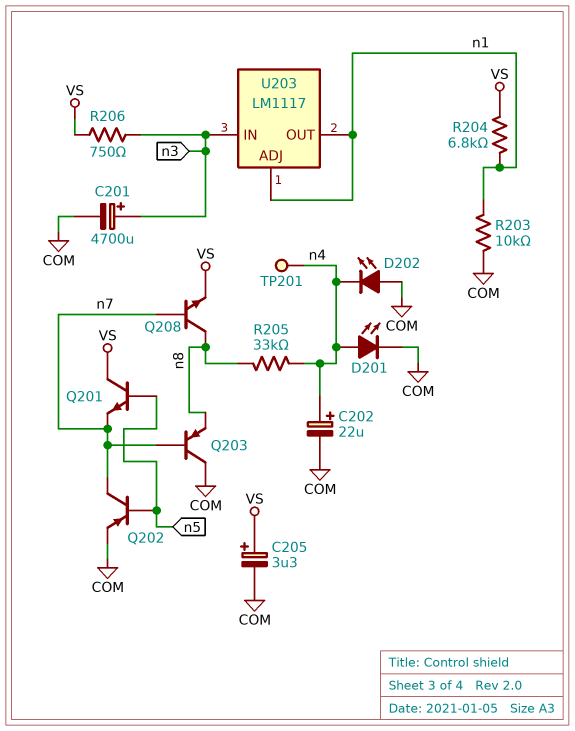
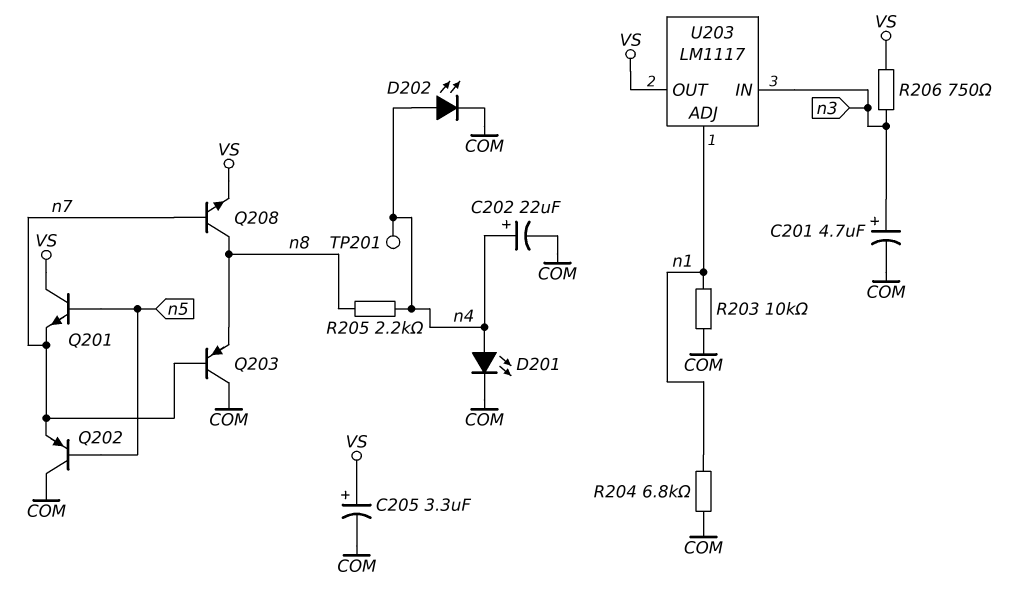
C201: 4700uF (plus n3, minus COM) -> 4.7uF (plus n3, minus COM)
D202: LED (A COM, K n4) -> LED (A n4, K COM)
Q202: PNP (B n5, C n7, E COM) -> PNP (B n5, C COM, E n7)
R204: 6.8k (VS, n1) -> 6.8k (COM, n1)
R205: 33k (n4, n8) -> 2.2k (n4, n8)
U203 pin OUT: n1 -> VS

